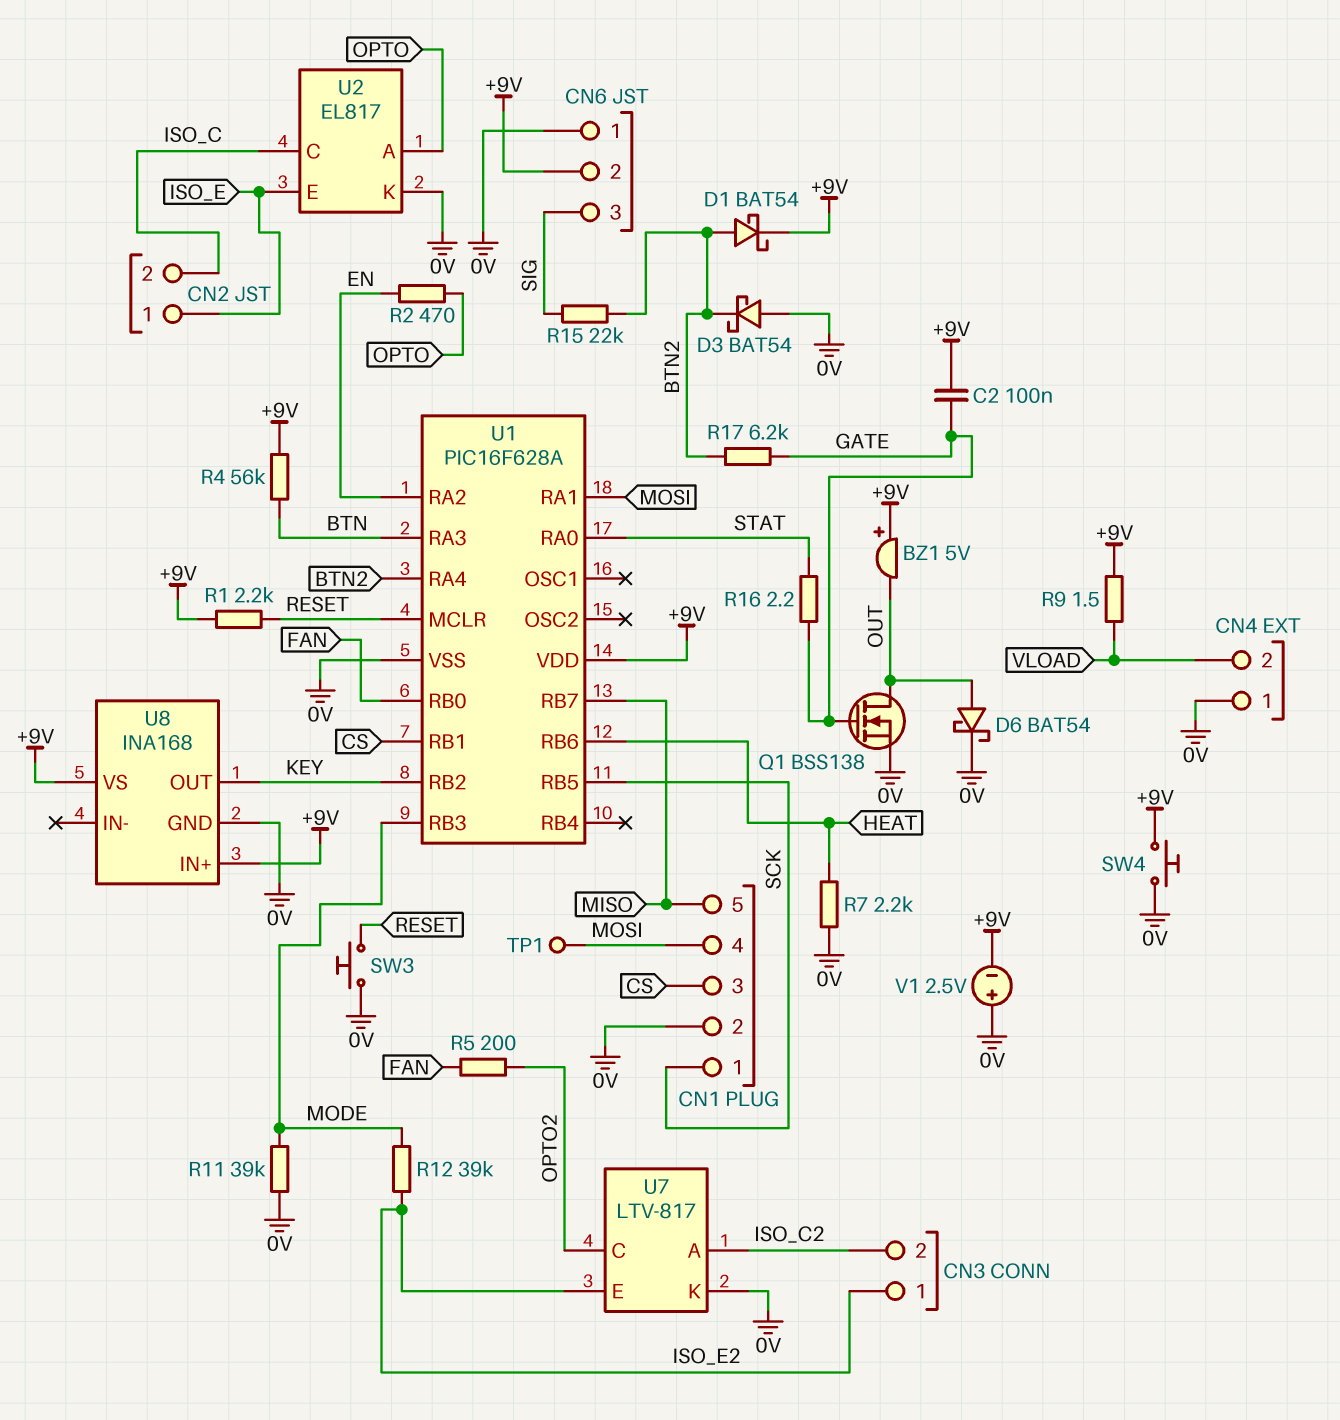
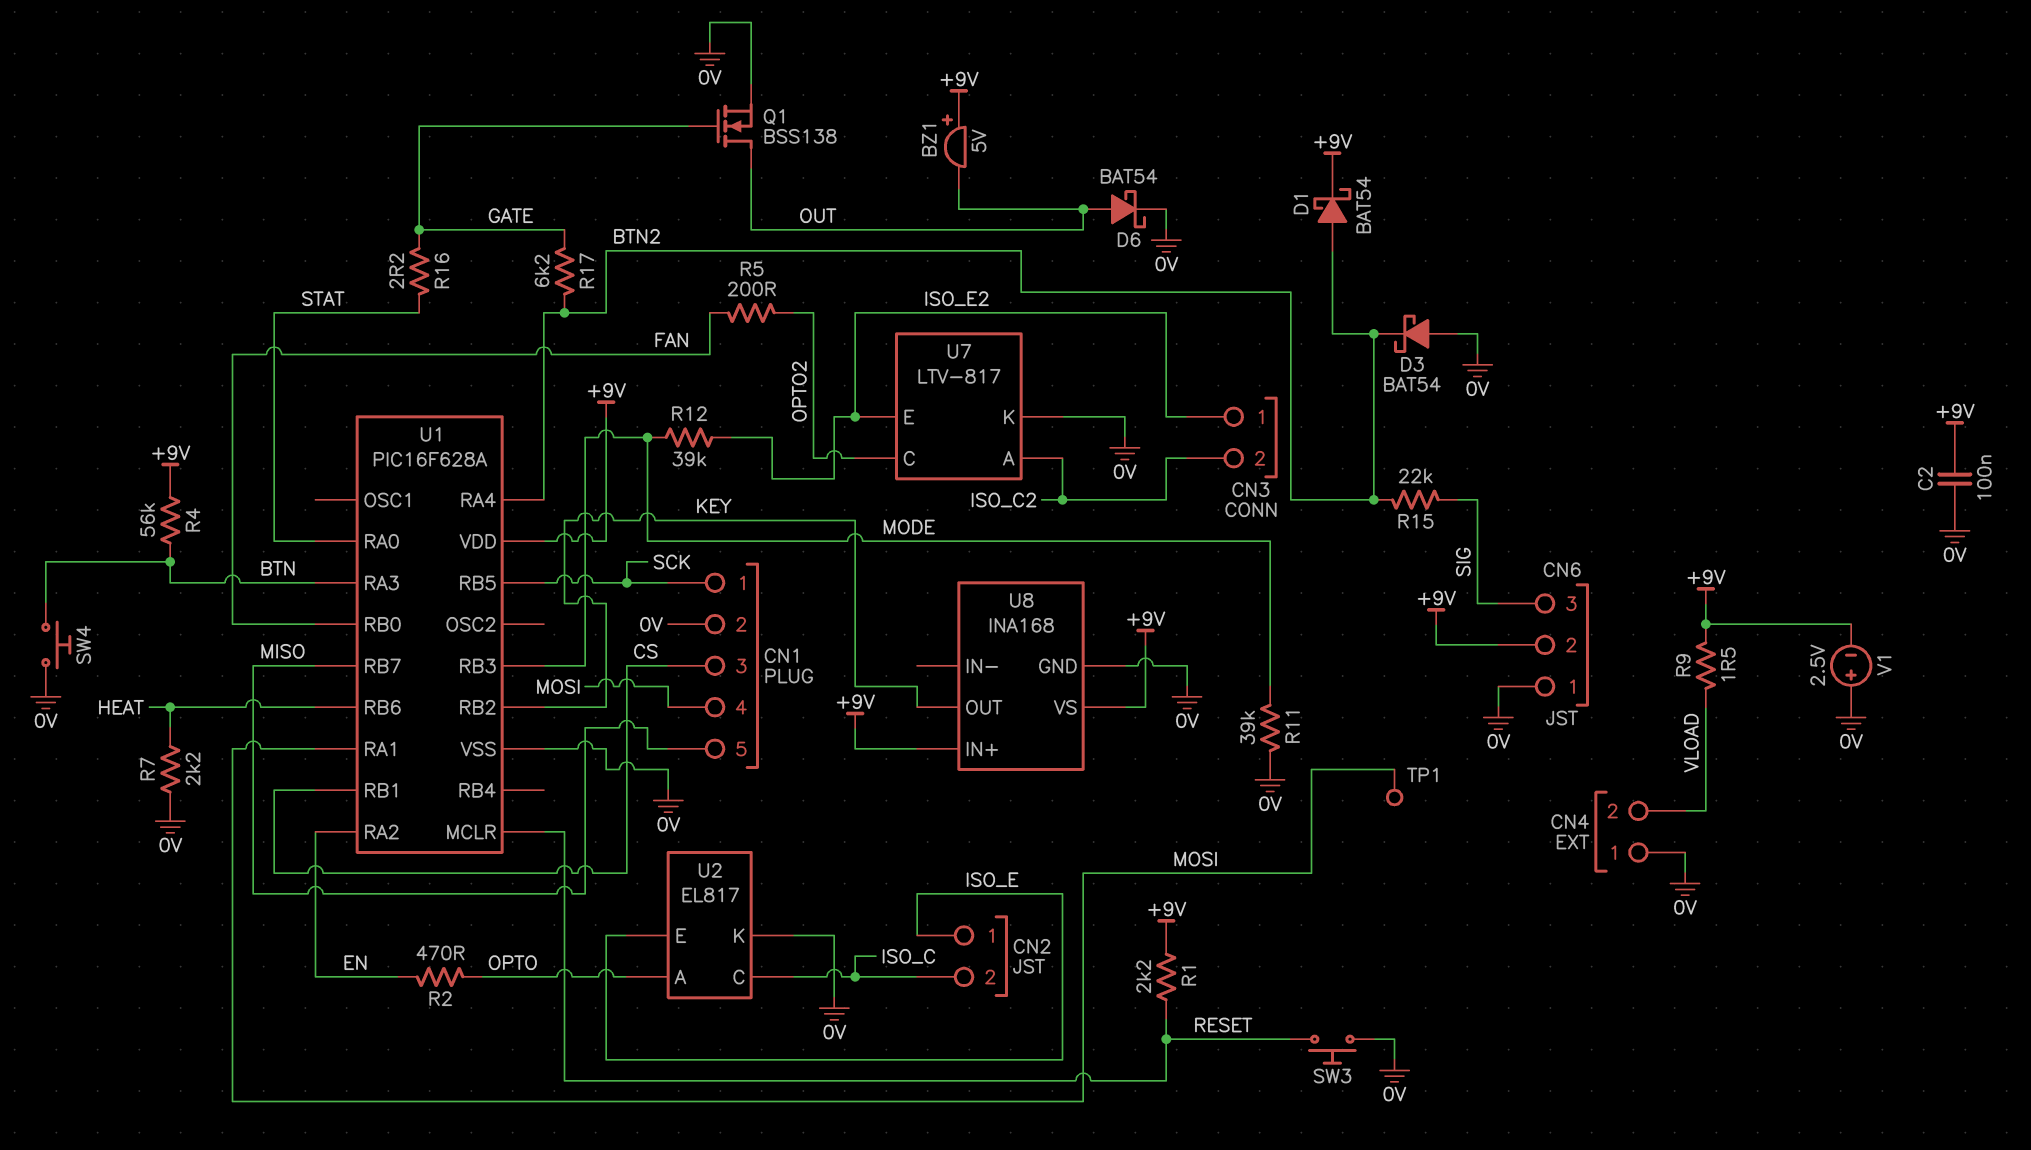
C2: 100nF (+9V, GATE) -> 100nF (+9V, 0V)
SW4: button (+9V, 0V) -> button (0V, BTN)

